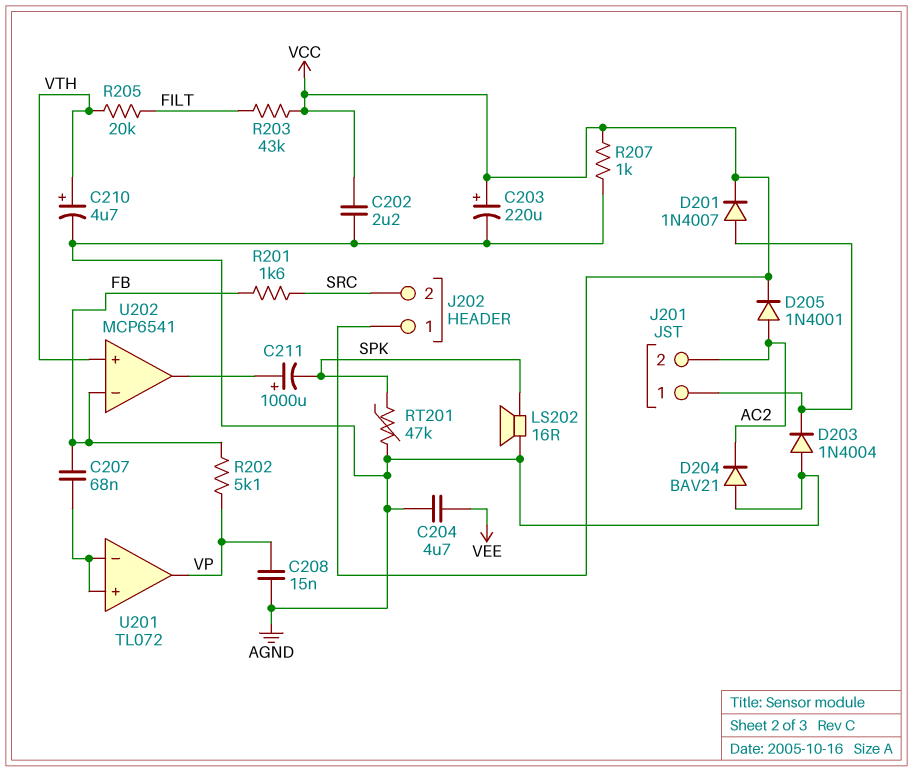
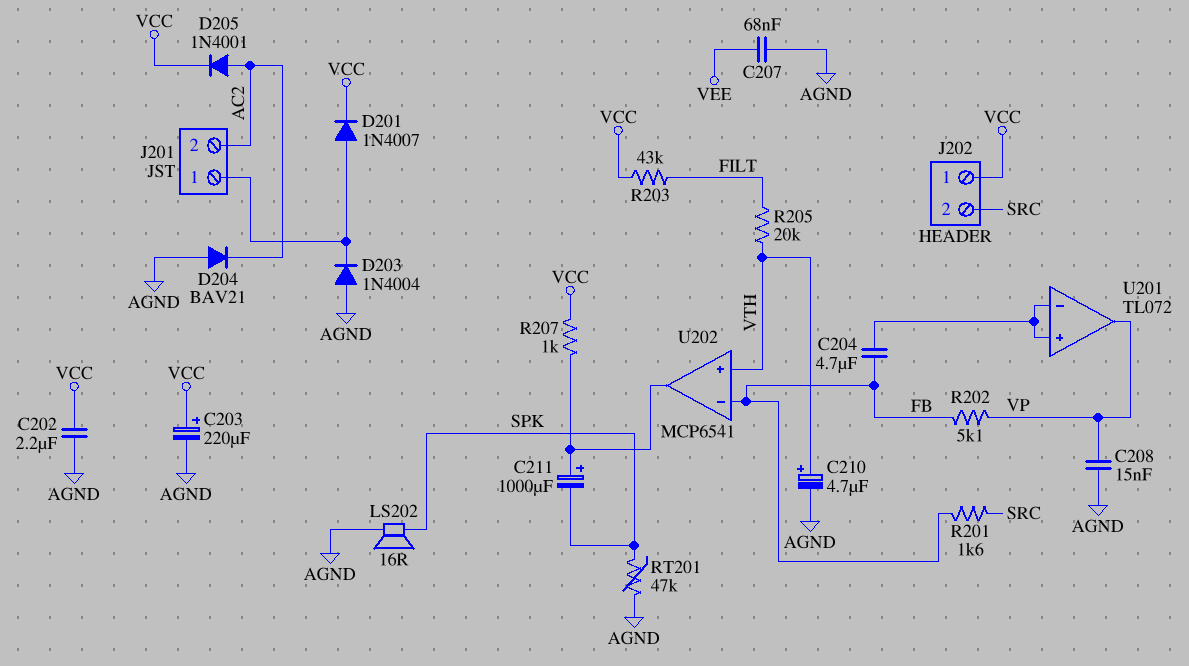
C204: 4.7uF (AGND, VEE) -> 4.7uF (FB, U201/in+)
C207: 68nF (FB, U201/in+) -> 68nF (AGND, VEE)
R207: 1k (AGND, VCC) -> 1k (U202/out, VCC)

